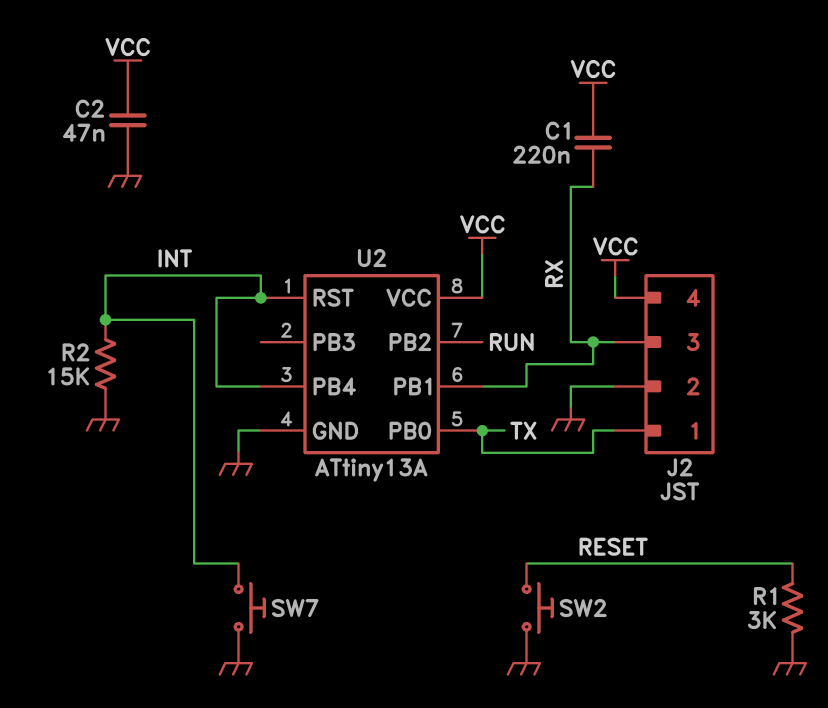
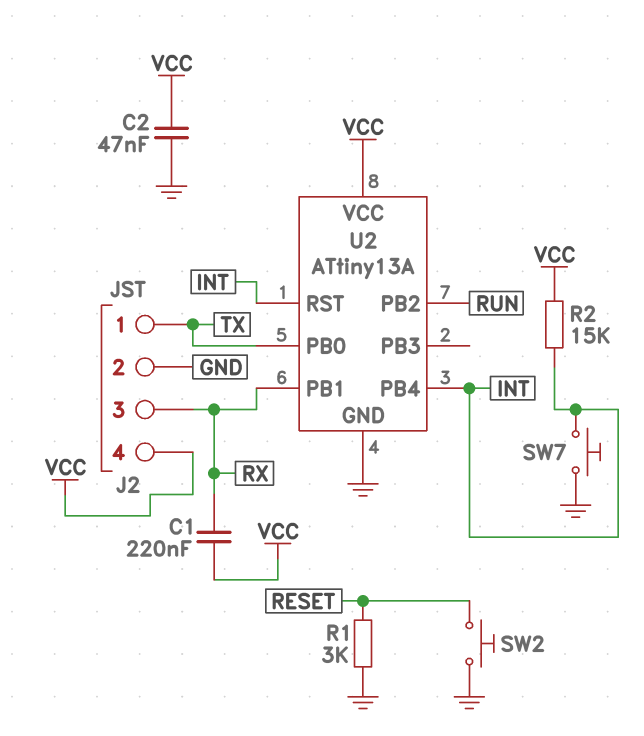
R2: 15k (GND, INT) -> 15k (INT, VCC)

